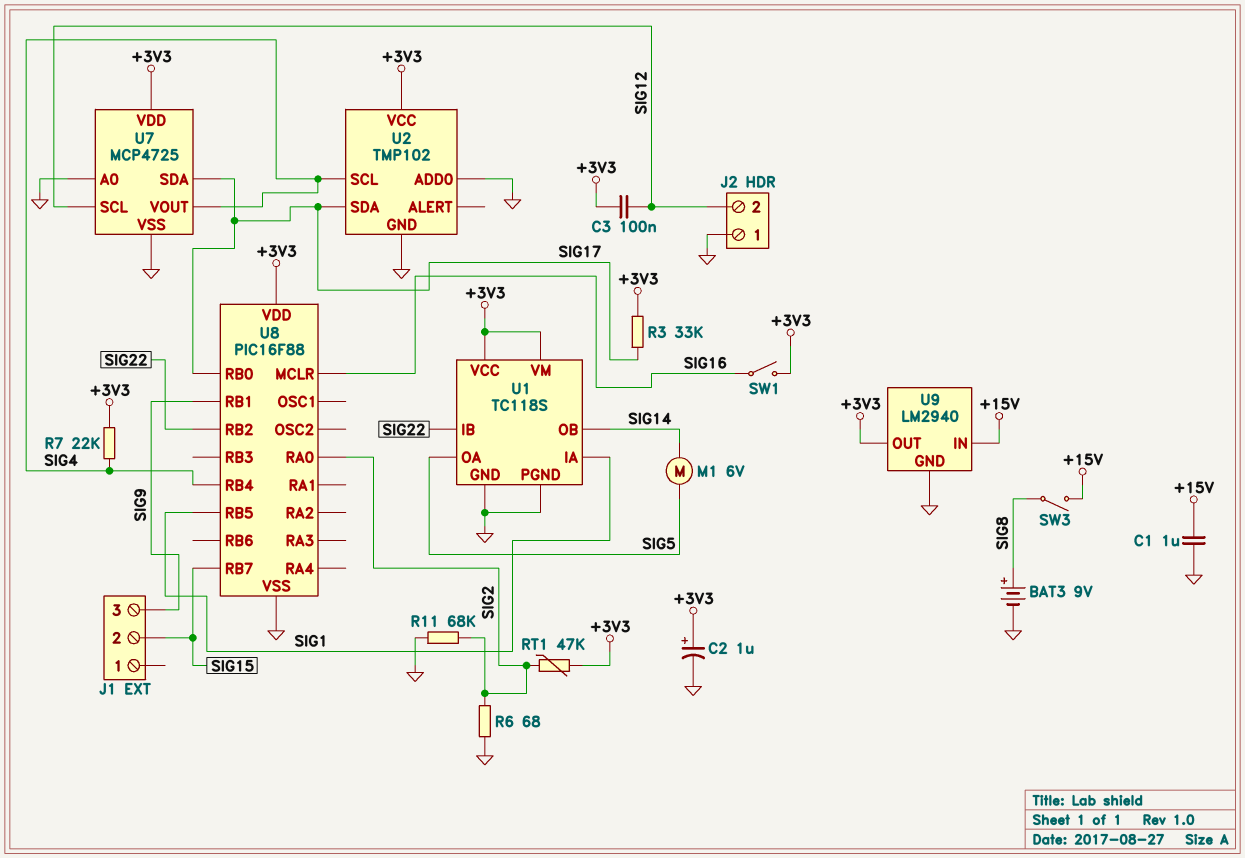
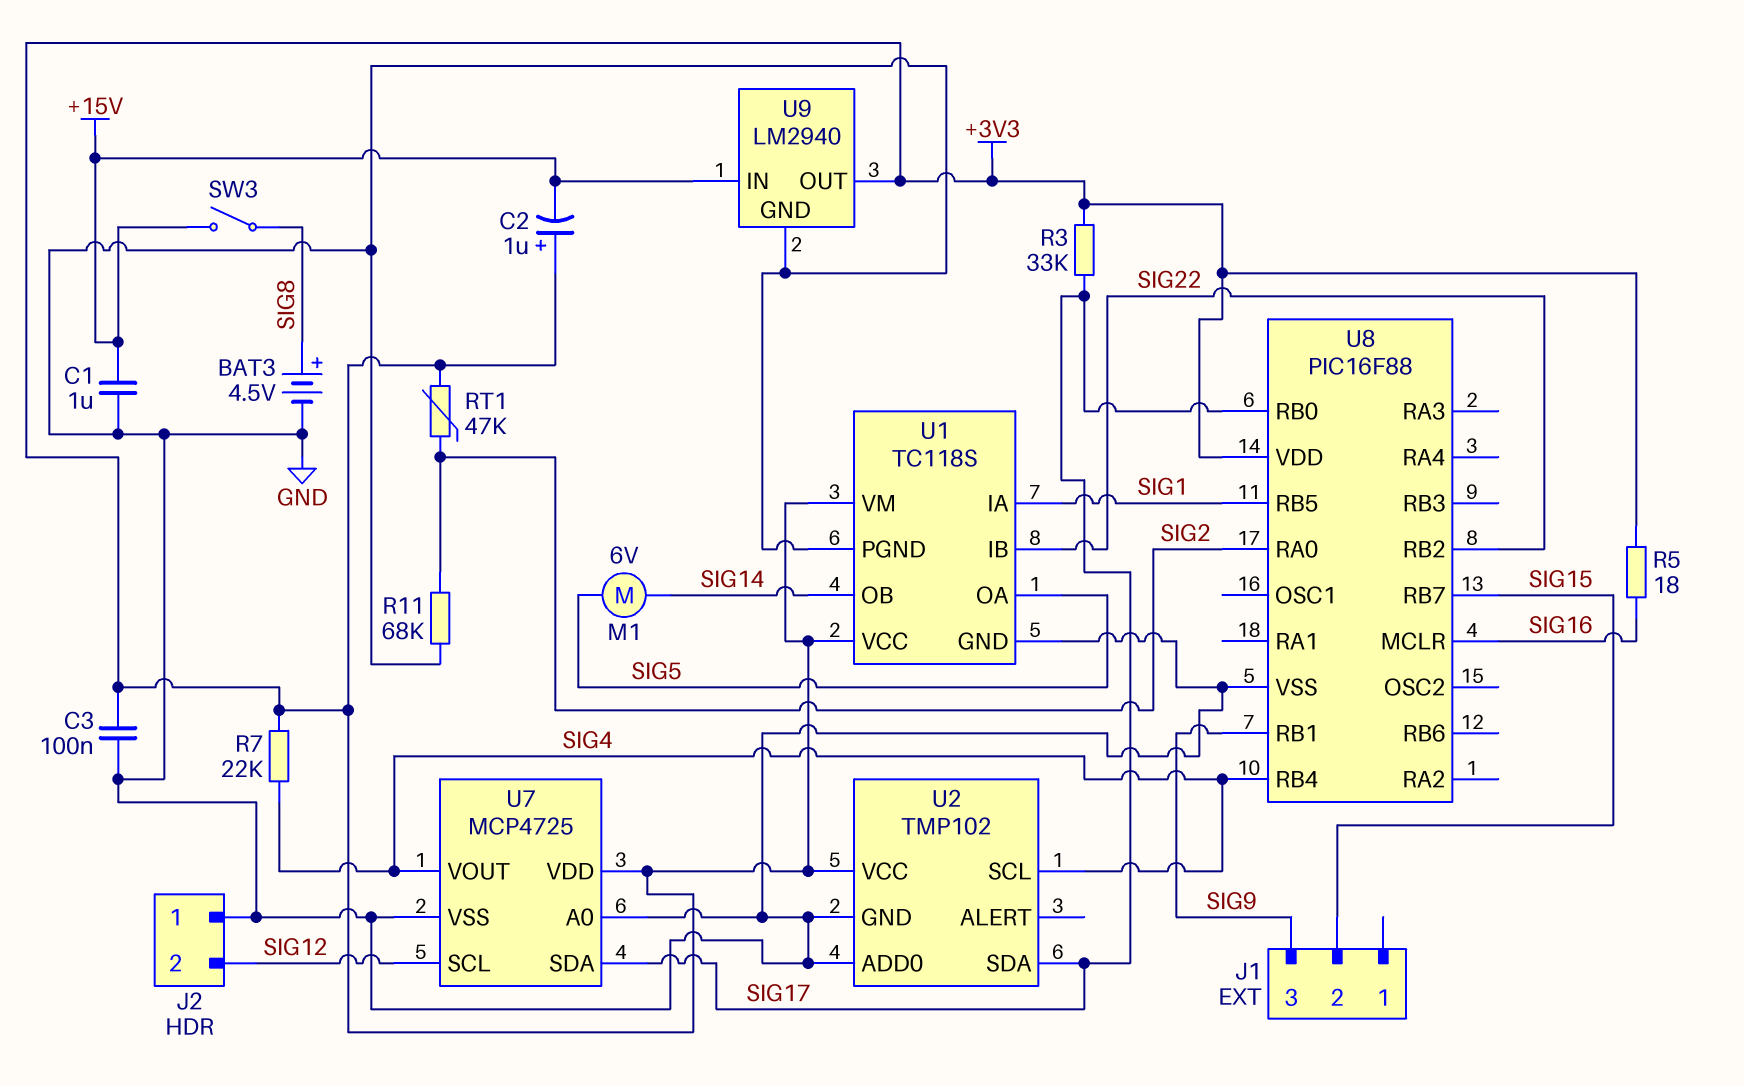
BAT3: 9V (plus SIG8, minus GND) -> 4.5V (plus SIG8, minus GND)
C2: 1uF (plus +3V3, minus GND) -> 1uF (plus +3V3, minus +15V)
C3: 100nF (+3V3, SIG12) -> 100nF (+3V3, GND)
R5: none -> 18 (+3V3, SIG16)
R6: 68 (GND, SIG2) -> none
SW1: switch (+3V3, SIG16) -> none

